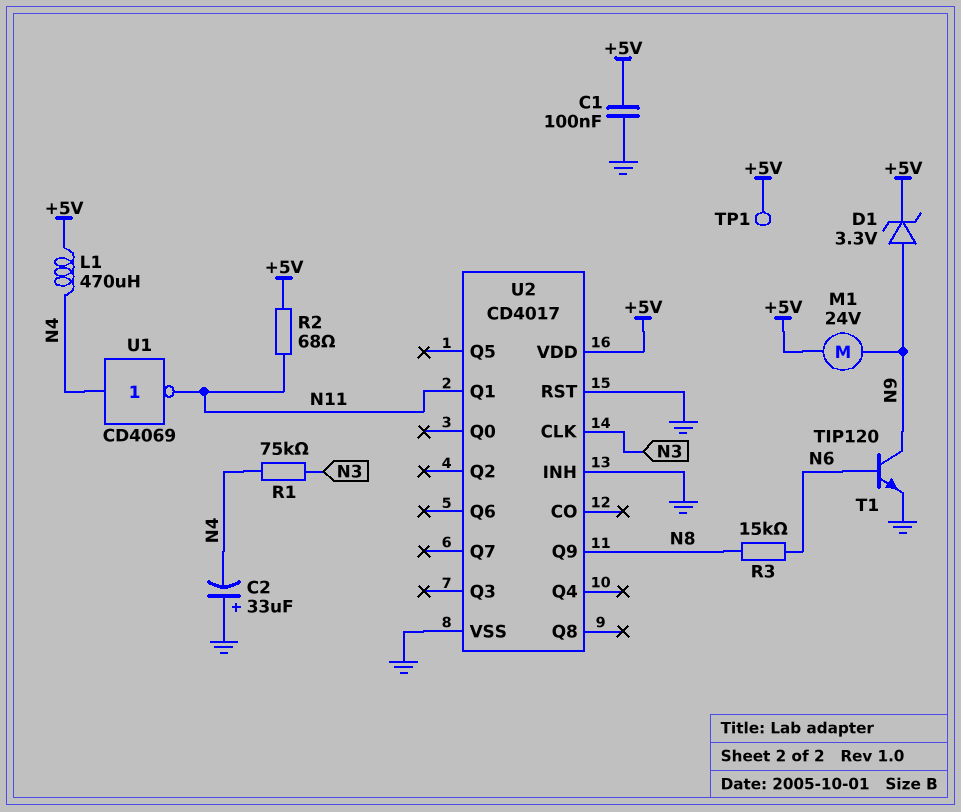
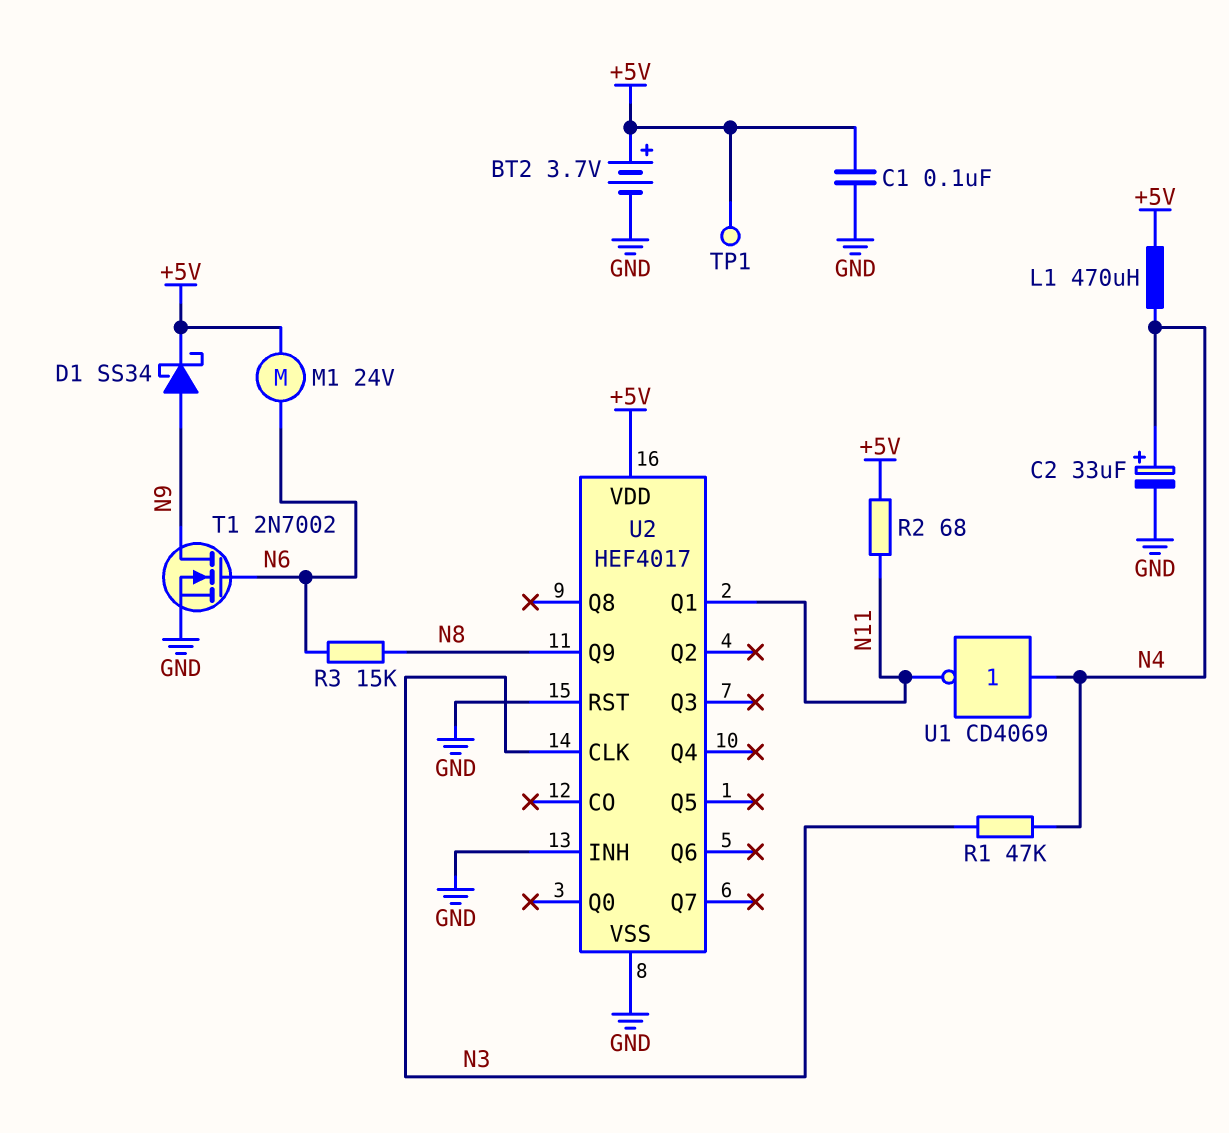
BT2: none -> 3.7V (plus +5V, minus GND)
C2: 33uF (plus GND, minus N4) -> 33uF (plus N4, minus GND)
D1: zener 3.3V (A N9, K +5V) -> schottky SS34 (A N9, K +5V)
M1: motor 24V (+5V, N9) -> motor 24V (+5V, N6)
R1: 75k (N3, N4) -> 47k (N3, N4)
T1: NPN TIP120 (B N6, C N9, E GND) -> NMOS 2N7002 (G N6, D N9, S GND)
U2: CD4017 -> HEF4017

